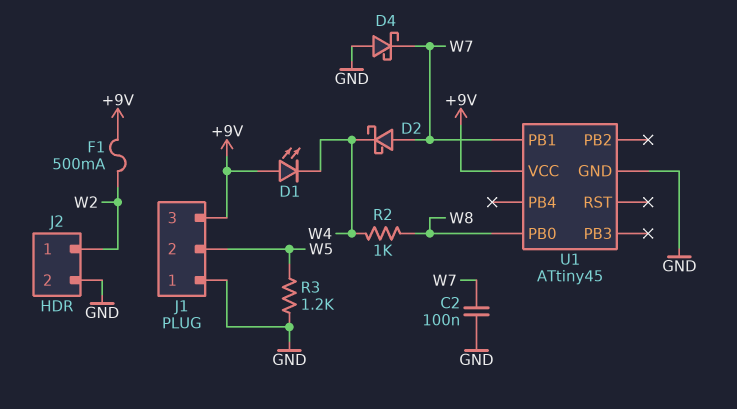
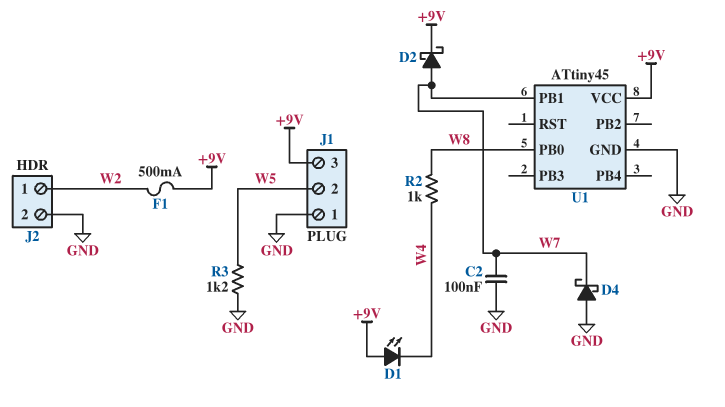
D2: schottky (A W7, K W4) -> schottky (A W7, K +9V)

